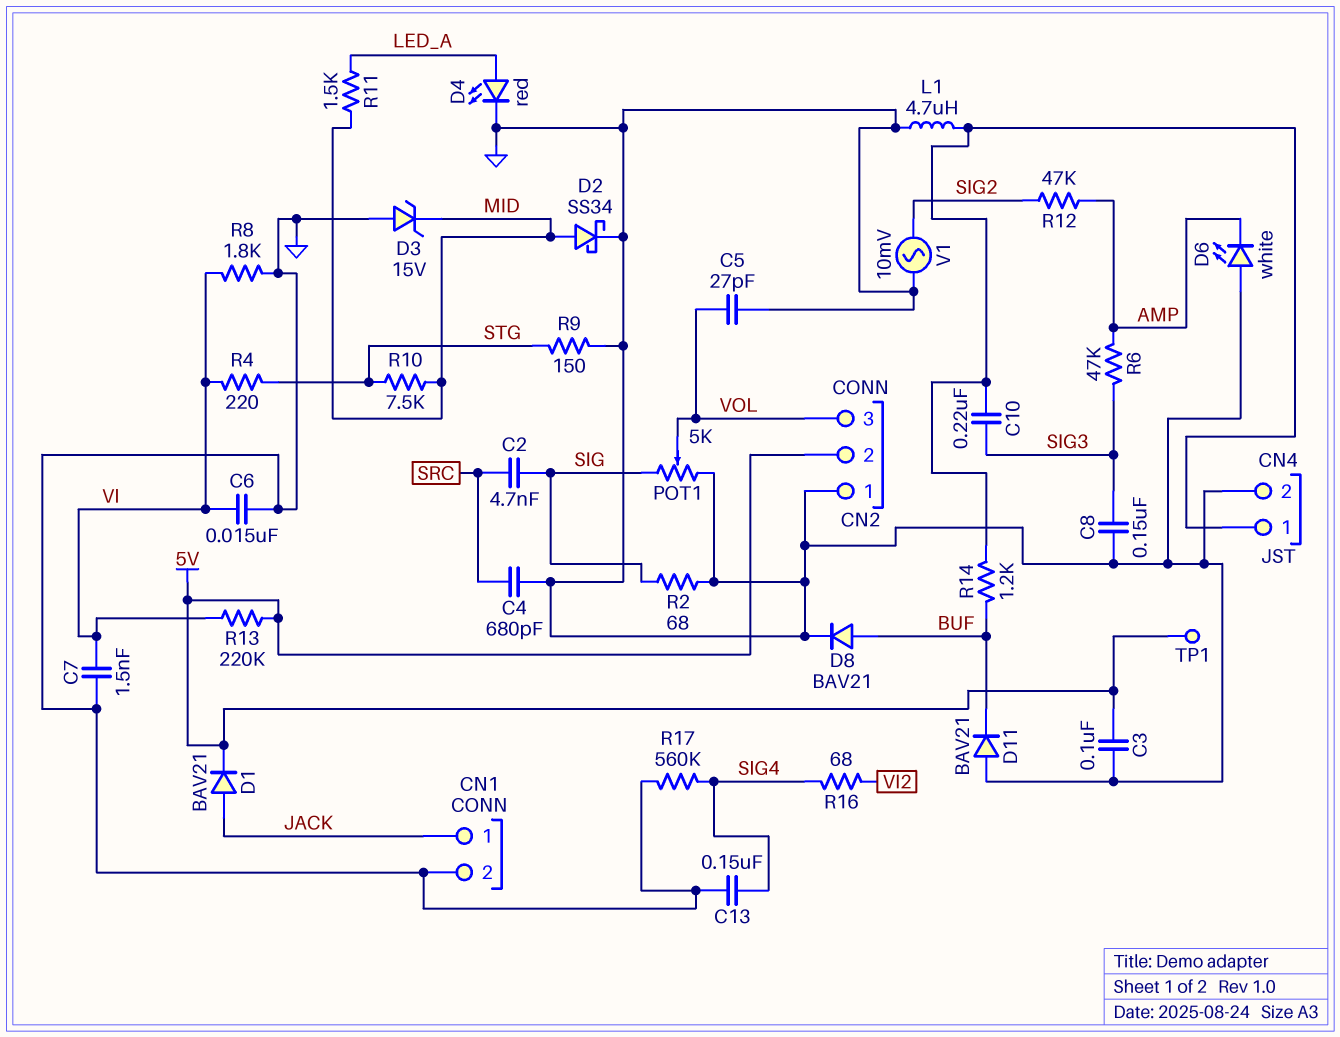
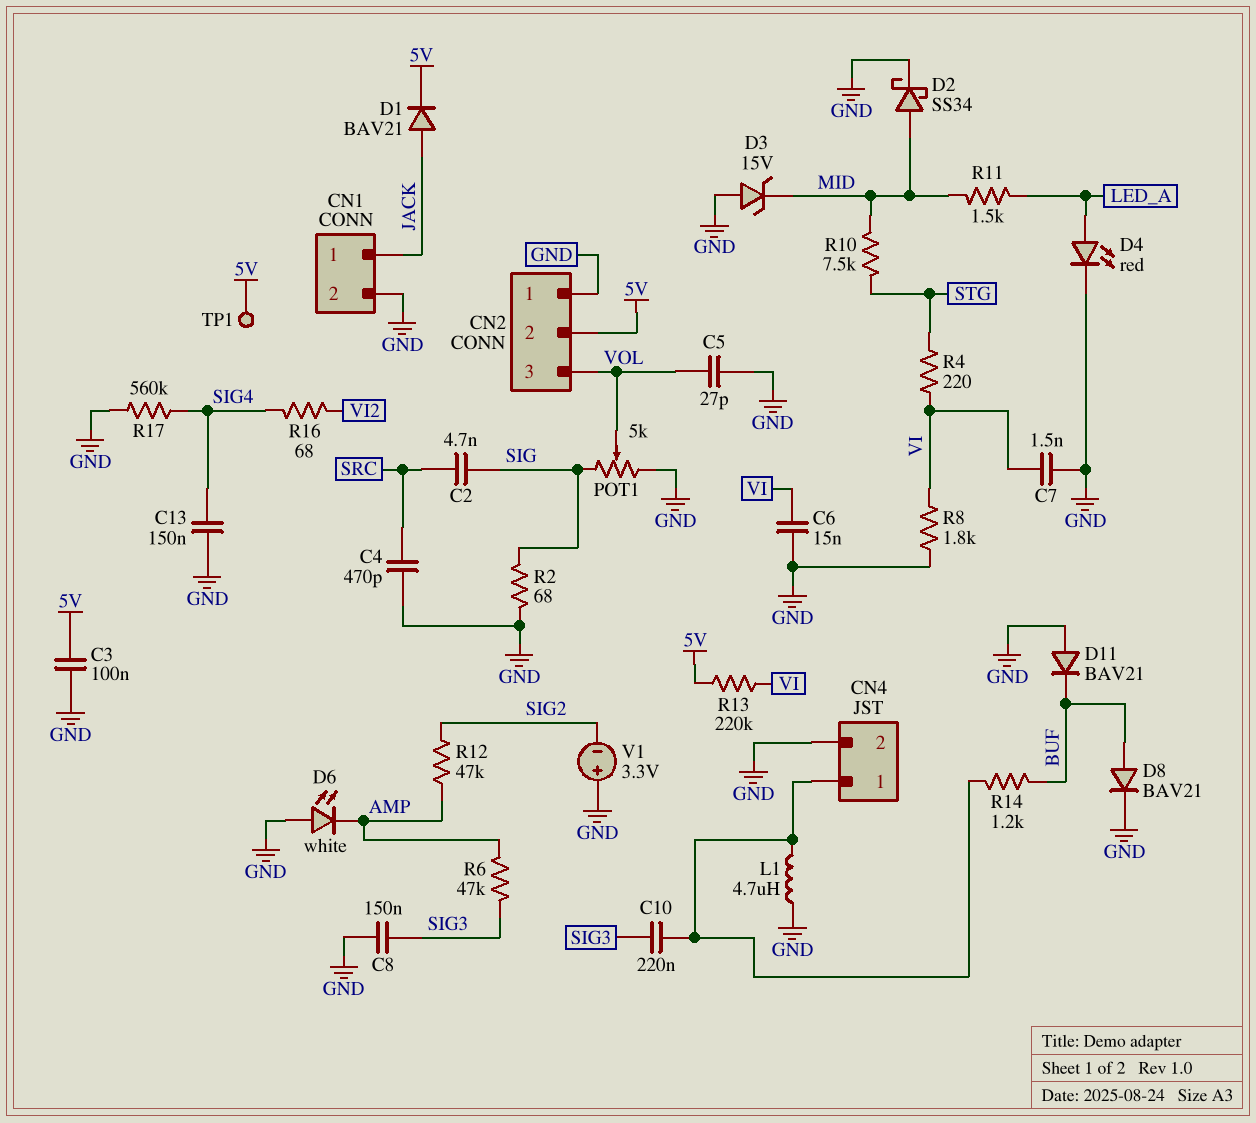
C4: 680pF (GND, SRC) -> 470pF (GND, SRC)
R9: 150 (GND, STG) -> none
V1: AC 10mV (GND, SIG2) -> 3.3V (plus GND, minus SIG2)

